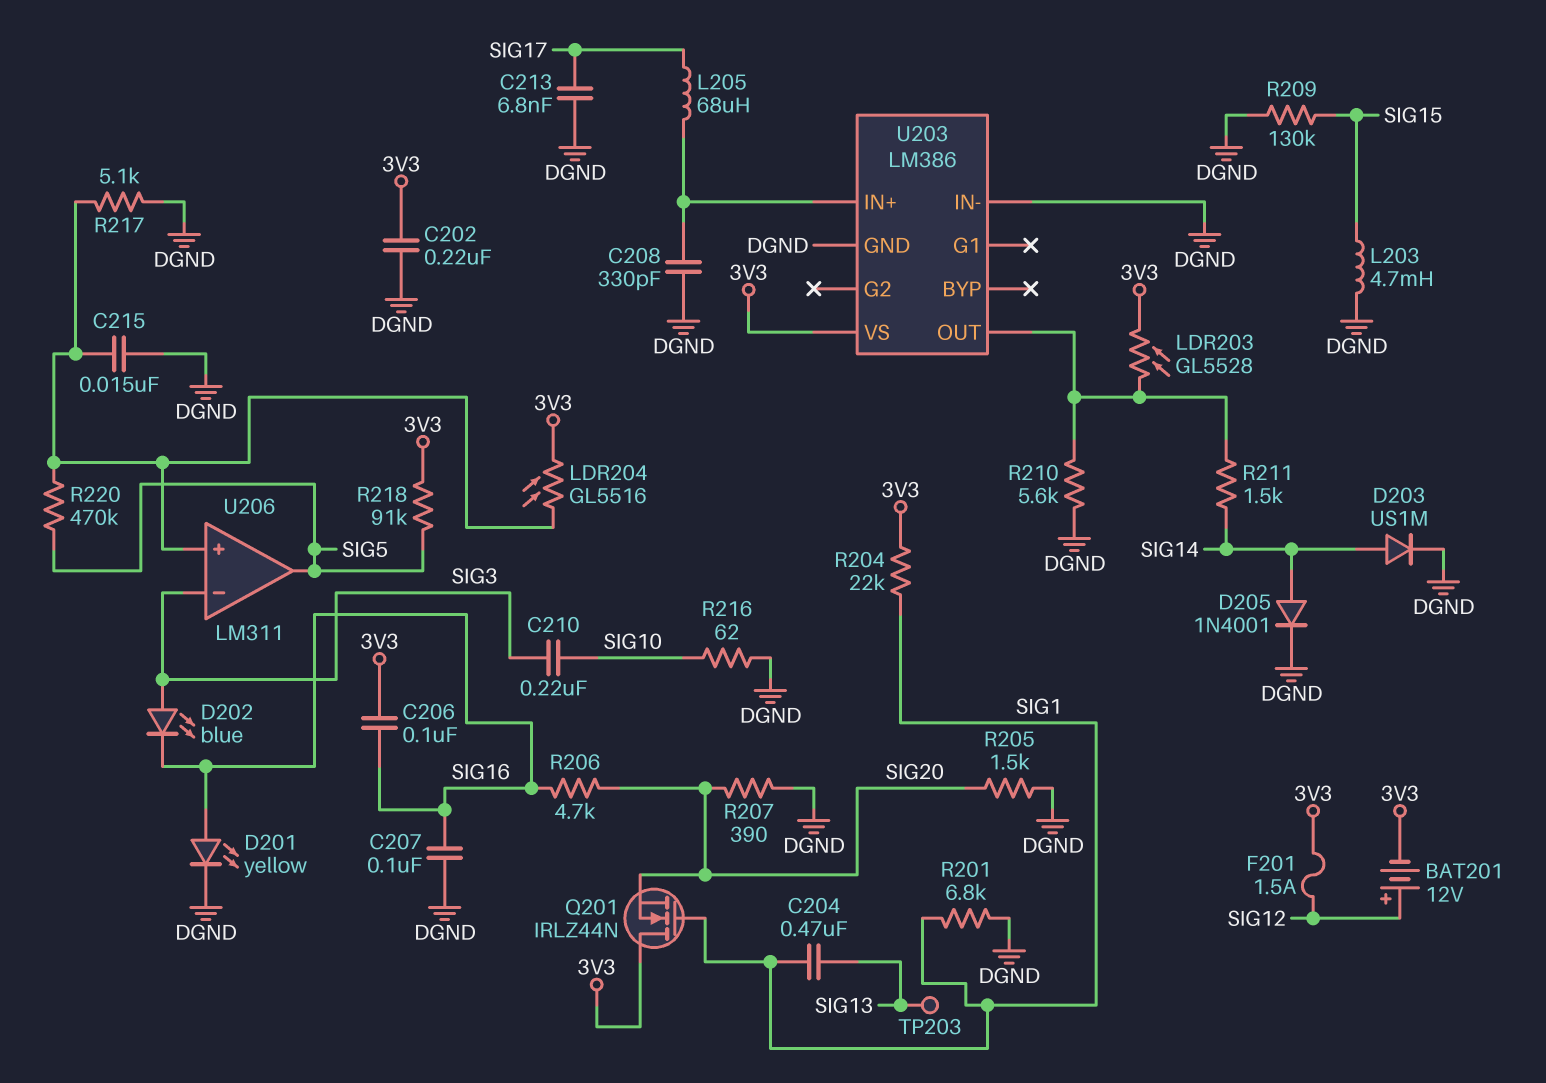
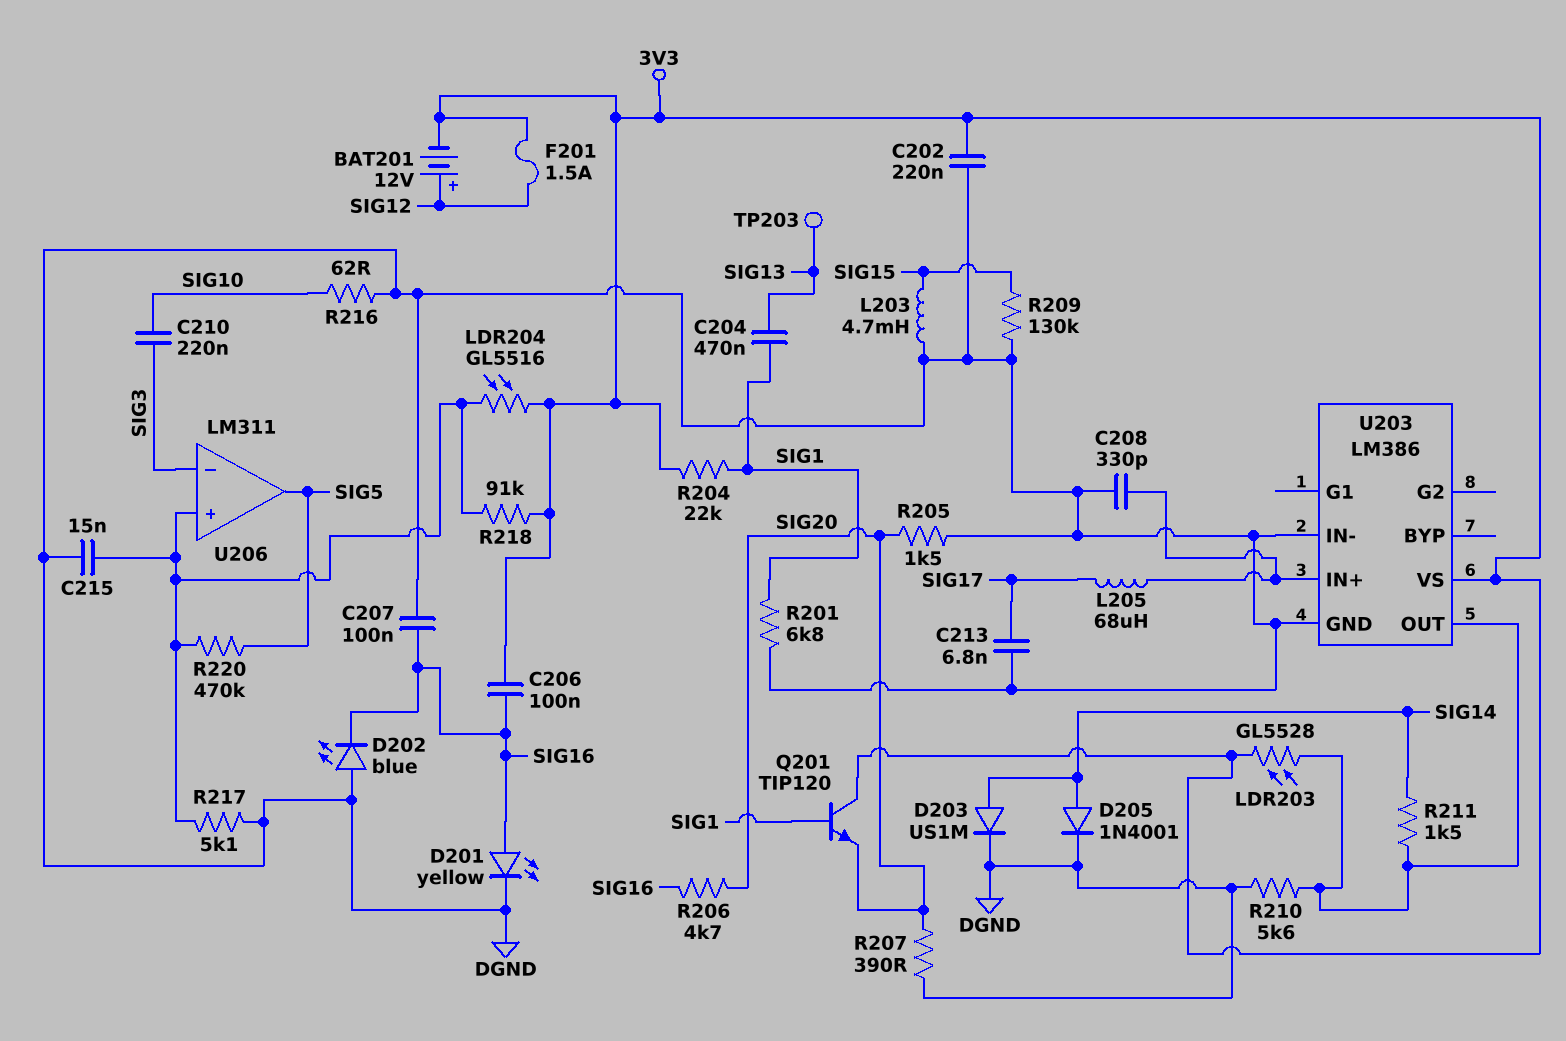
D202: LED blue (A SIG3, K SIG16) -> LED blue (A DGND, K SIG16)
Q201: NMOS IRLZ44N (G SIG1, D 3V3, S SIG20) -> NPN TIP120 (B SIG1, C 3V3, E SIG20)
R218: 91k (3V3, SIG5) -> 91k (3V3, U206/in+)

